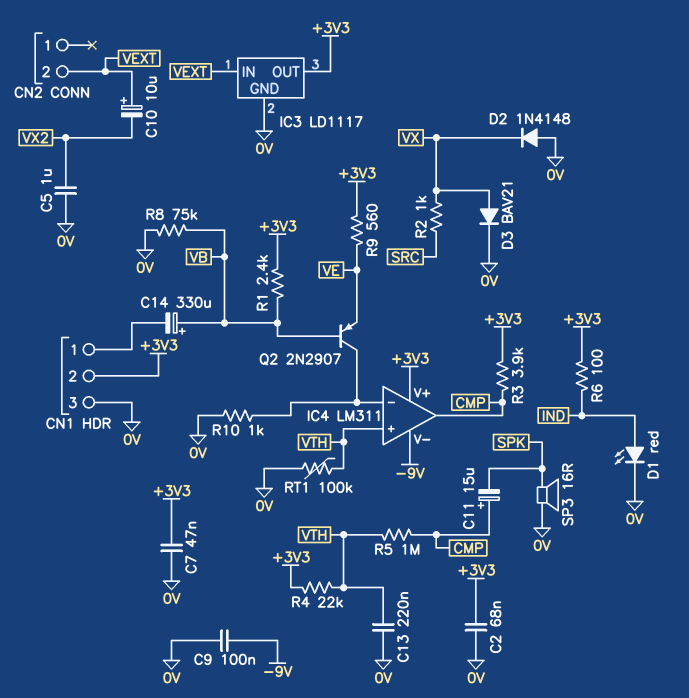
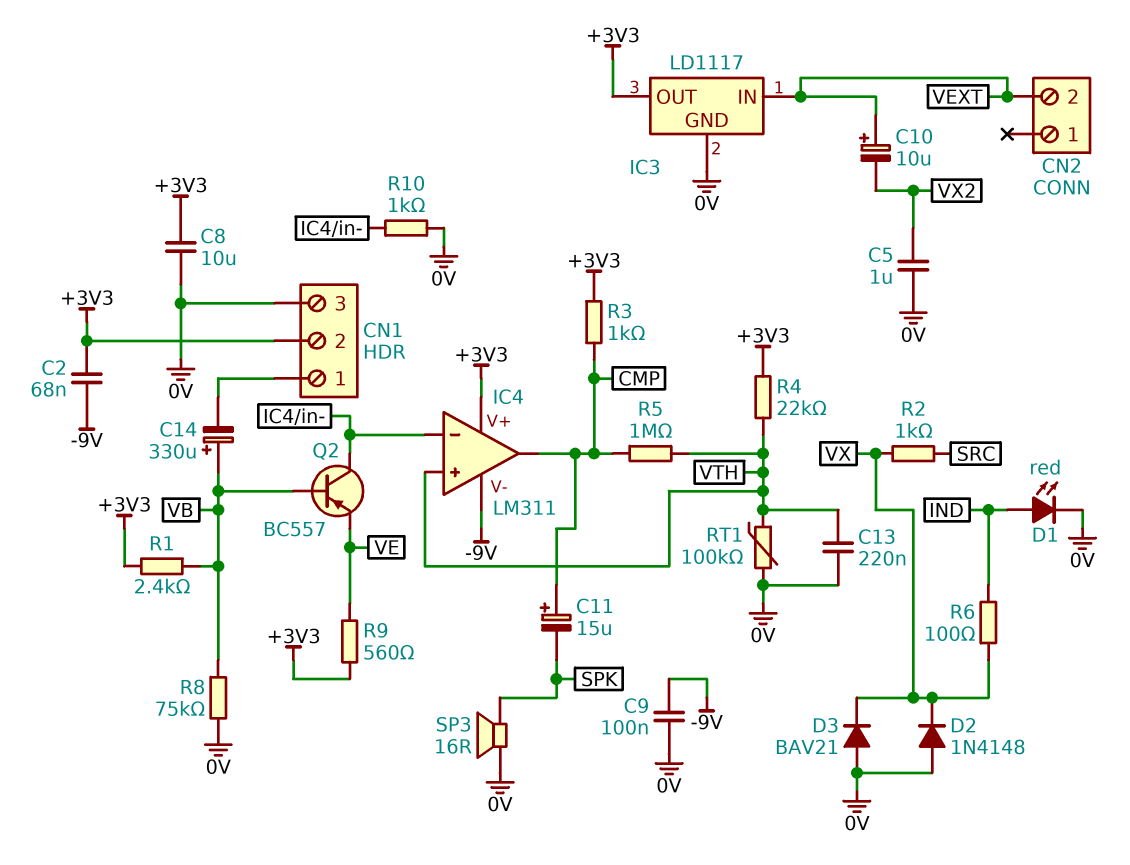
C2: 68nF (+3V3, 0V) -> 68nF (+3V3, -9V)
C7: 47nF (+3V3, 0V) -> none
C8: none -> 10uF (+3V3, 0V)
D3: diode BAV21 (A VX, K 0V) -> diode BAV21 (A 0V, K VX)
Q2: PNP 2N2907 (B VB, C IC4/in-, E VE) -> PNP BC557 (B VB, C IC4/in-, E VE)
R3: 3.9k (+3V3, CMP) -> 1k (+3V3, CMP)
R6: 100 (+3V3, IND) -> 100 (IND, VX)

